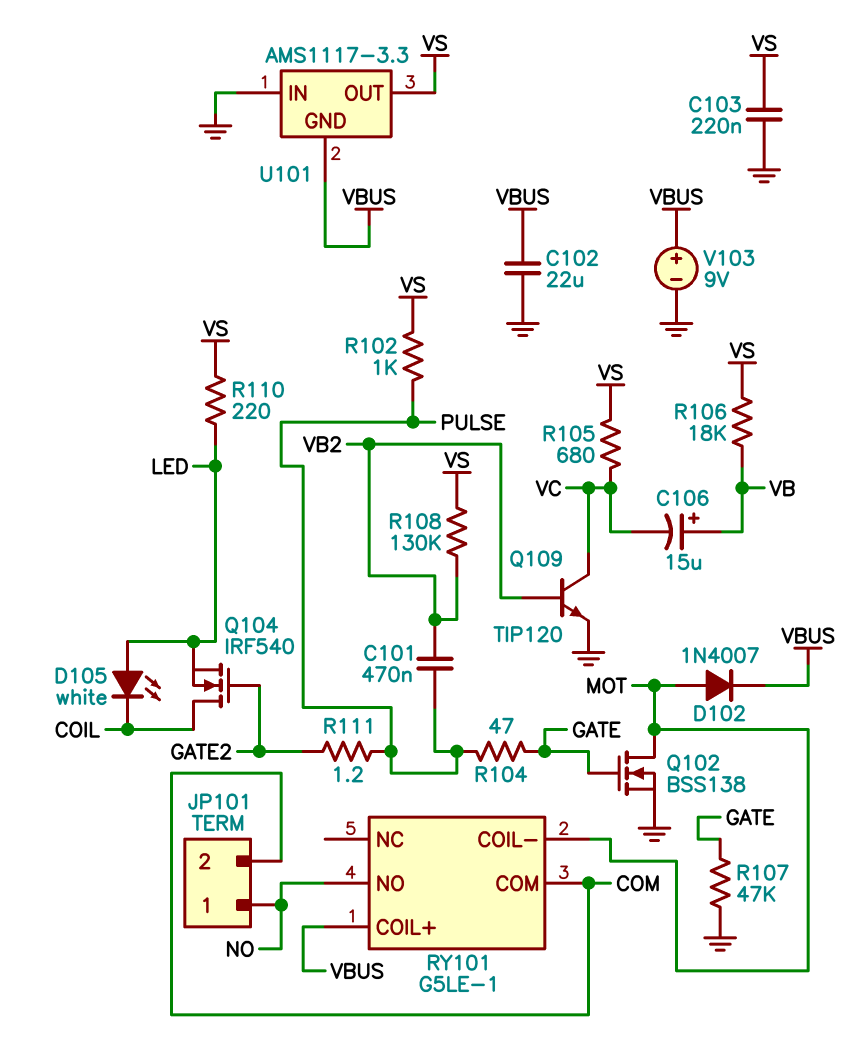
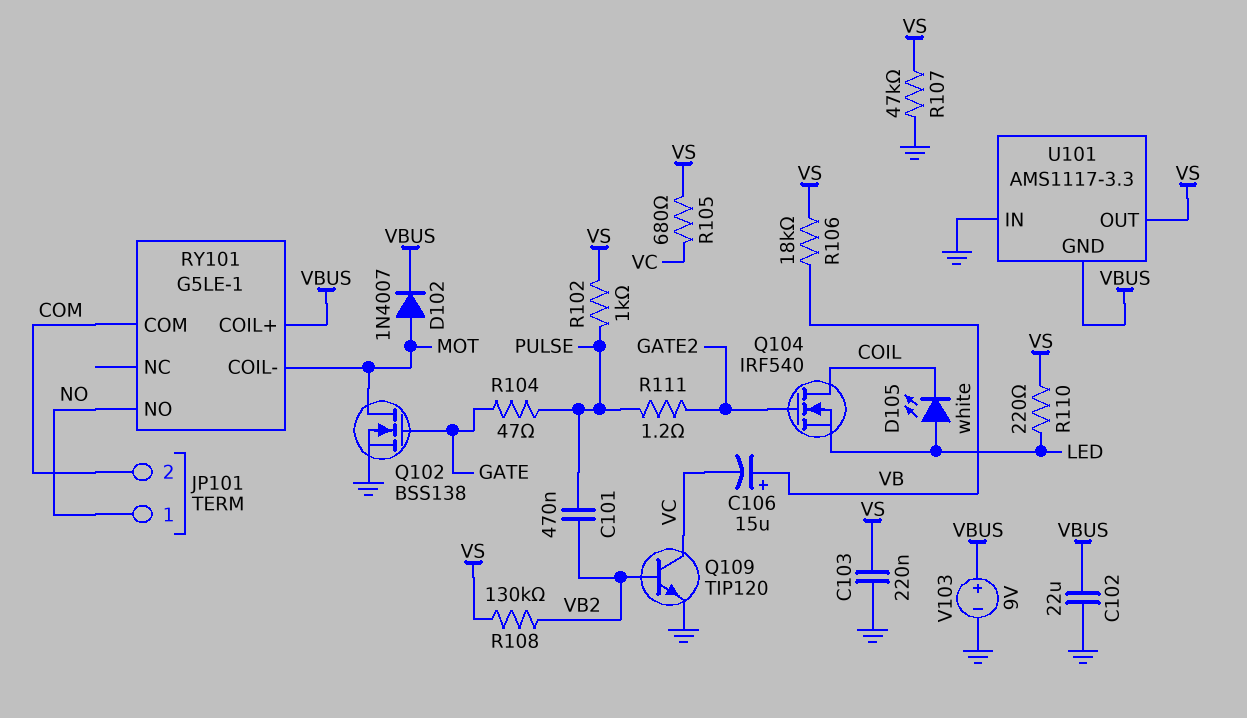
R107: 47k (GATE, GND) -> 47k (GND, VS)

